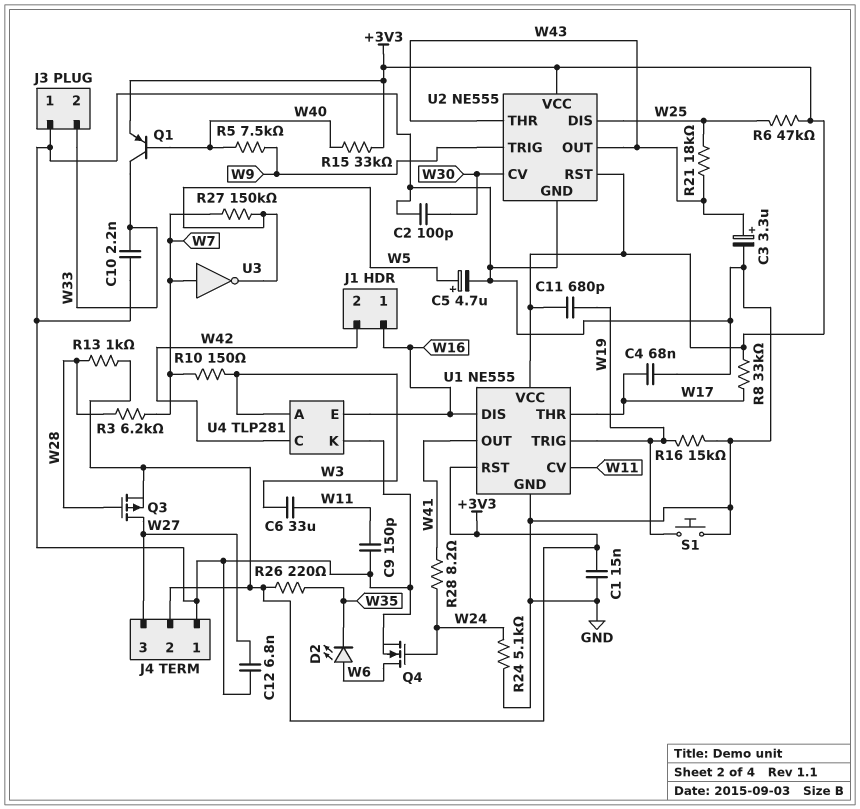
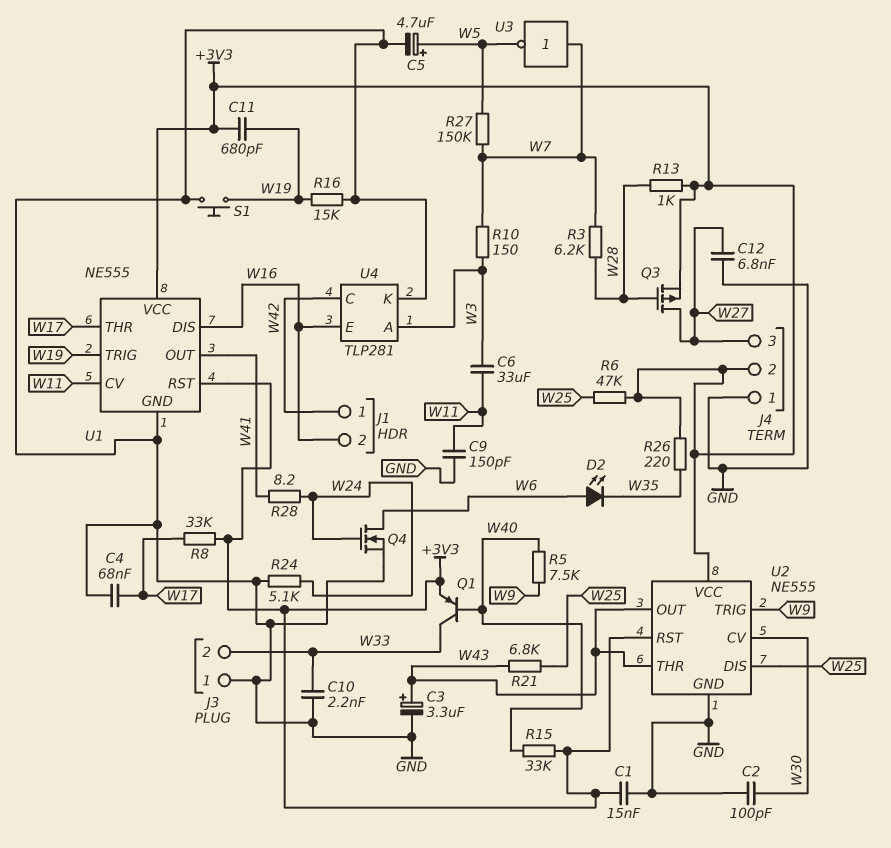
J1 pin 1: W16 -> W42
J1 pin 2: W42 -> W16
R21: 18k (W25, W43) -> 6.8k (W25, W43)

